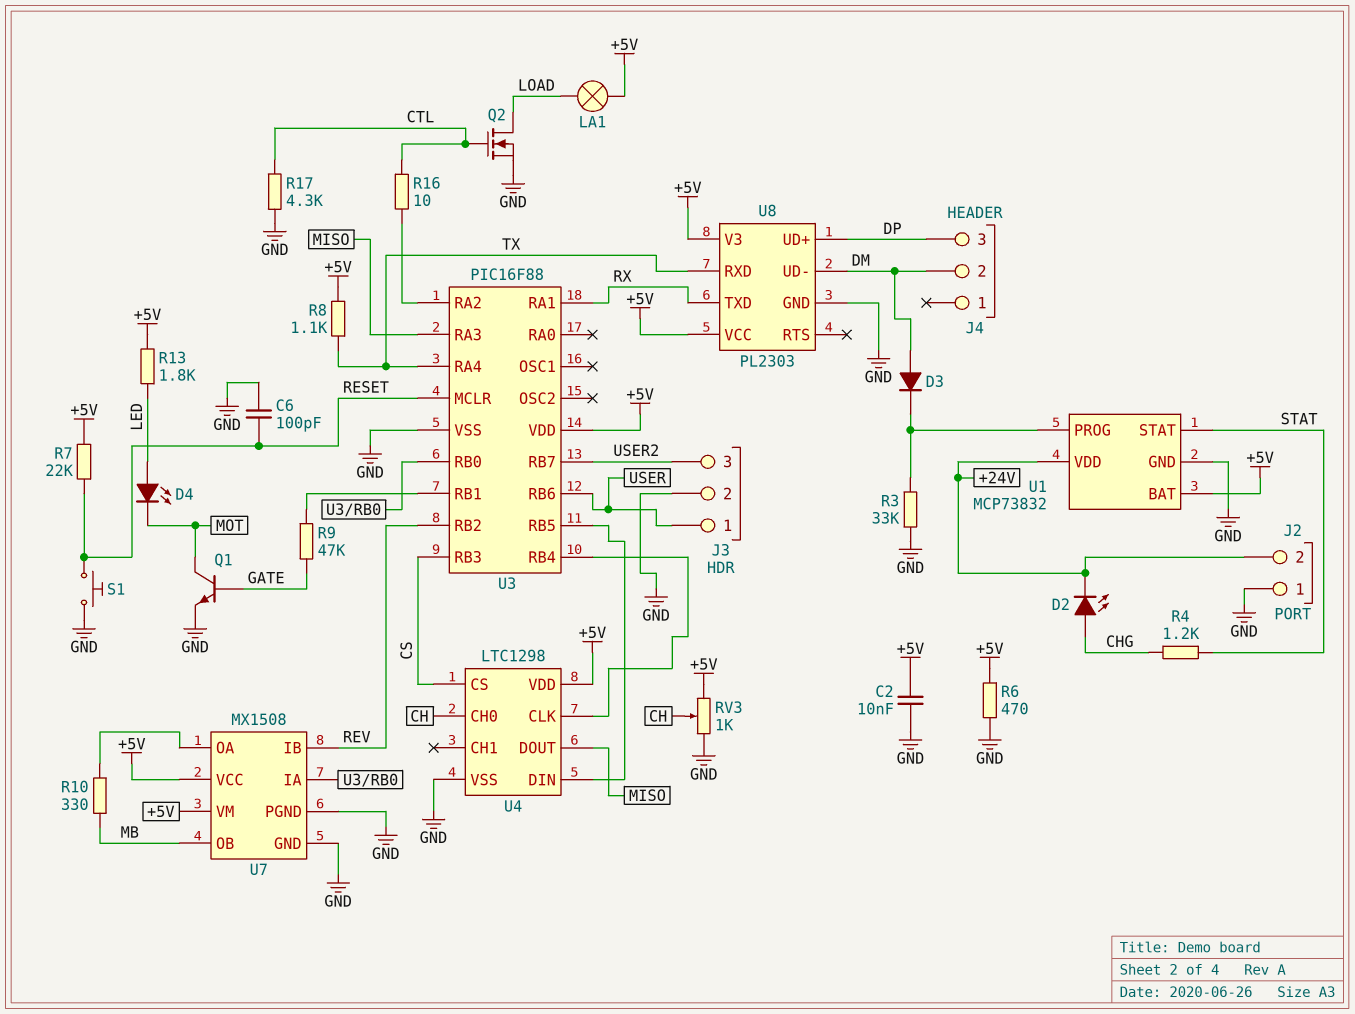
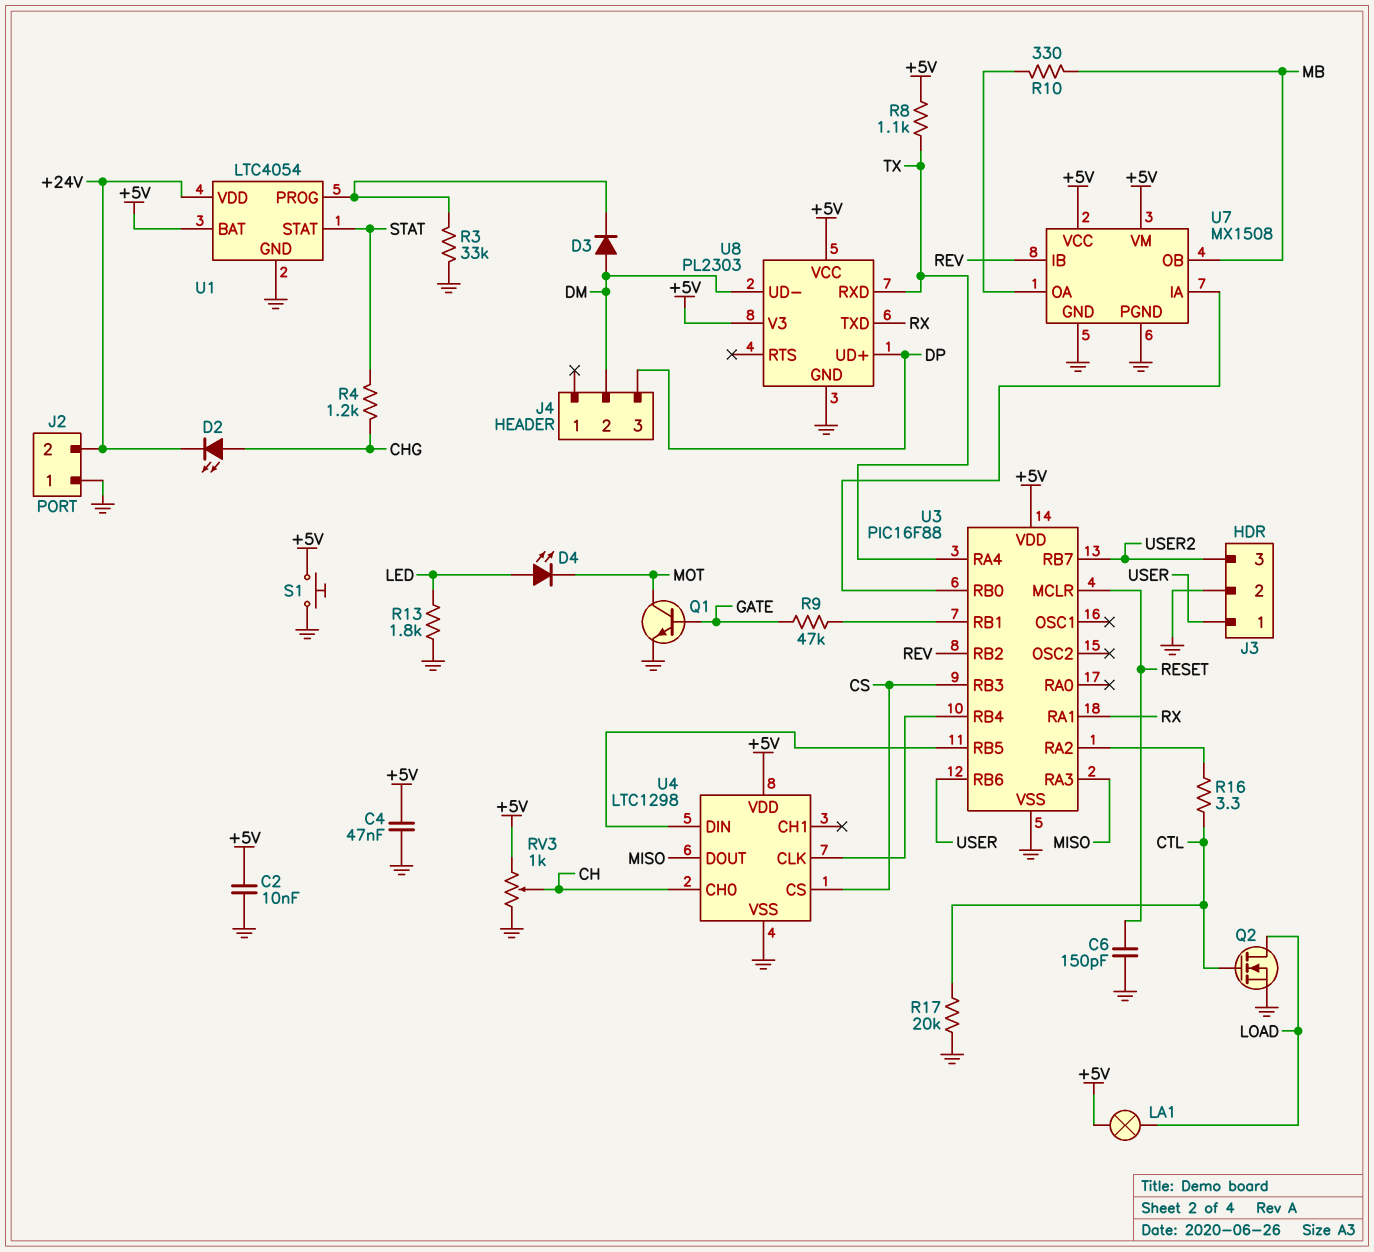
C4: none -> 47nF (+5V, GND)
C6: 100pF (GND, RESET) -> 150pF (GND, RESET)
R6: 470 (+5V, GND) -> none
R7: 22k (+5V, RESET) -> none
R13: 1.8k (+5V, LED) -> 1.8k (GND, LED)
R16: 10 (CTL, U3/RA2) -> 3.3 (CTL, U3/RA2)
R17: 4.3k (CTL, GND) -> 20k (CTL, GND)
S1: button (GND, RESET) -> button (+5V, GND)
U1: MCP73832 -> LTC4054

